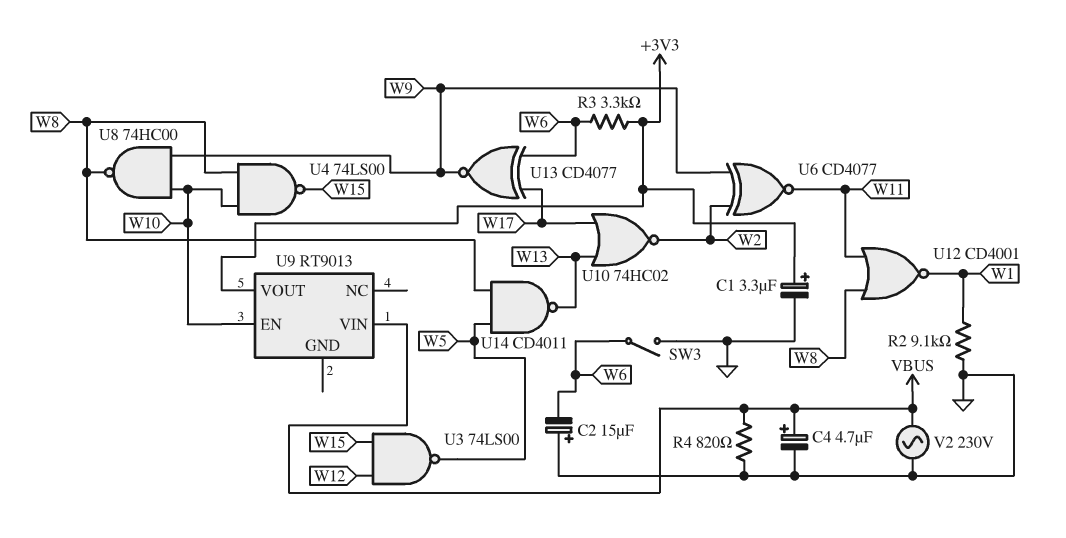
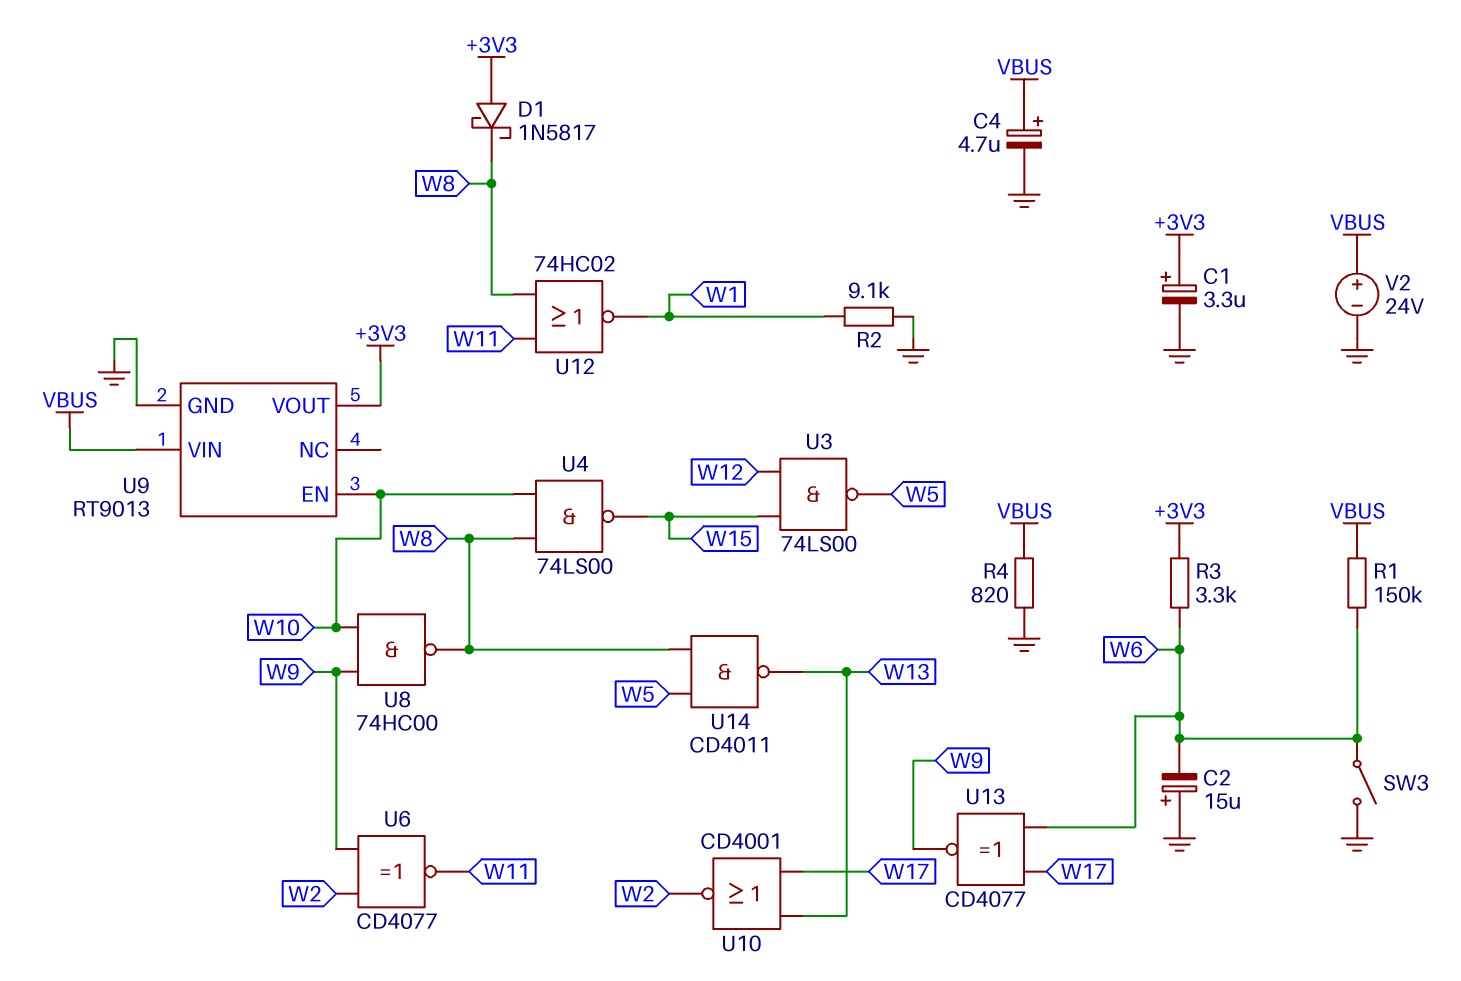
D1: none -> schottky 1N5817 (A +3V3, K W8)
R1: none -> 150k (VBUS, W6)
U9 pin GND: none -> GND
U10: NOR 74HC02 (in W13, in W17, out W2) -> NOR CD4001 (in W13, in W17, out W2)
U12: NOR CD4001 (in W8, in W11, out W1) -> NOR 74HC02 (in W8, in W11, out W1)
V2: AC 230V (GND, VBUS) -> 24V (plus VBUS, minus GND)

